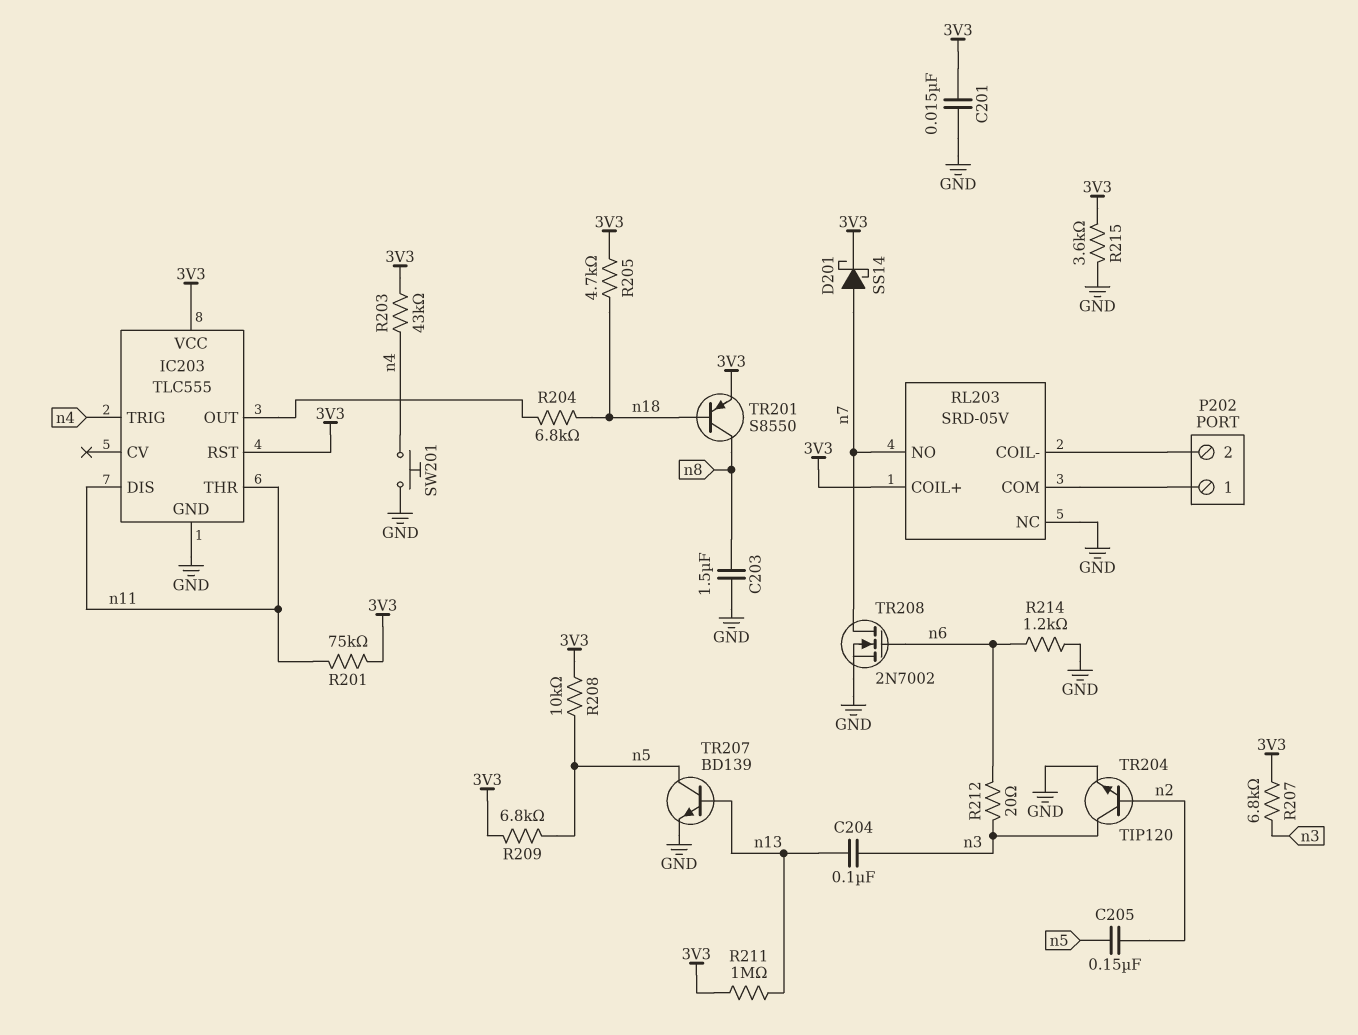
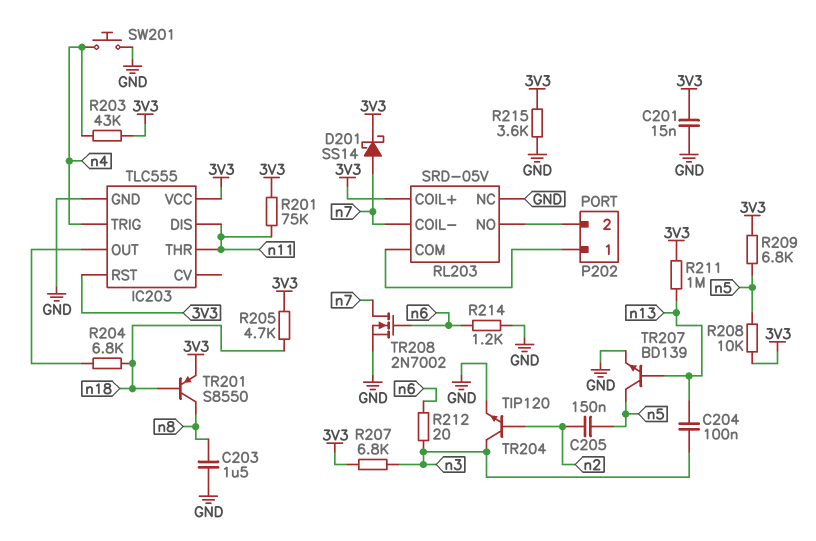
RL203 pin COIL-: P202/2 -> n7
RL203 pin NO: n7 -> P202/2

